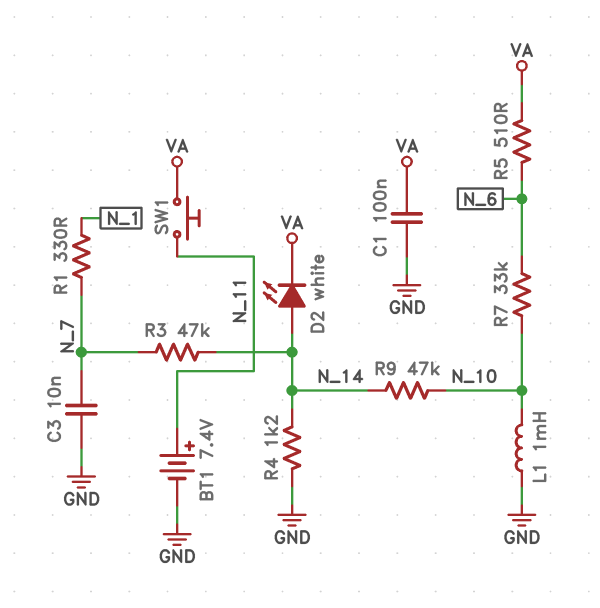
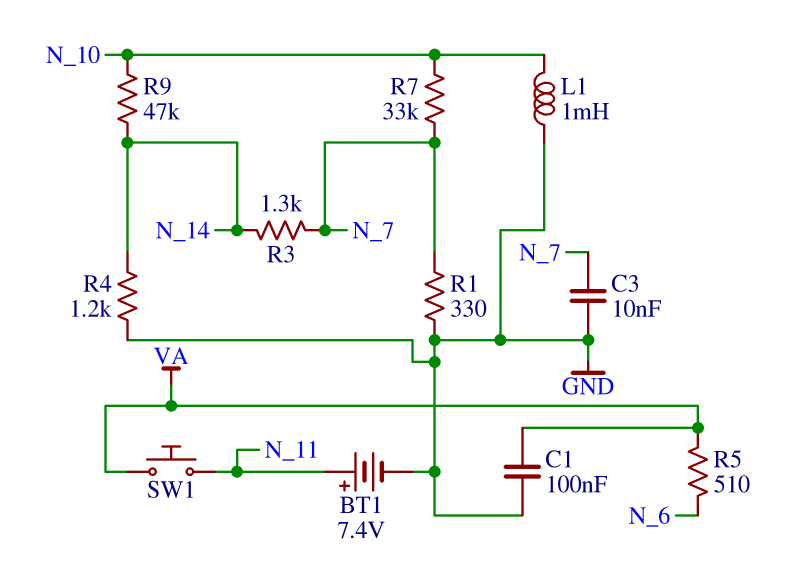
D2: LED white (A N_14, K VA) -> none
R1: 330 (N_1, N_7) -> 330 (GND, N_7)
R3: 47k (N_7, N_14) -> 1.3k (N_7, N_14)
R7: 33k (N_6, N_10) -> 33k (N_7, N_10)

